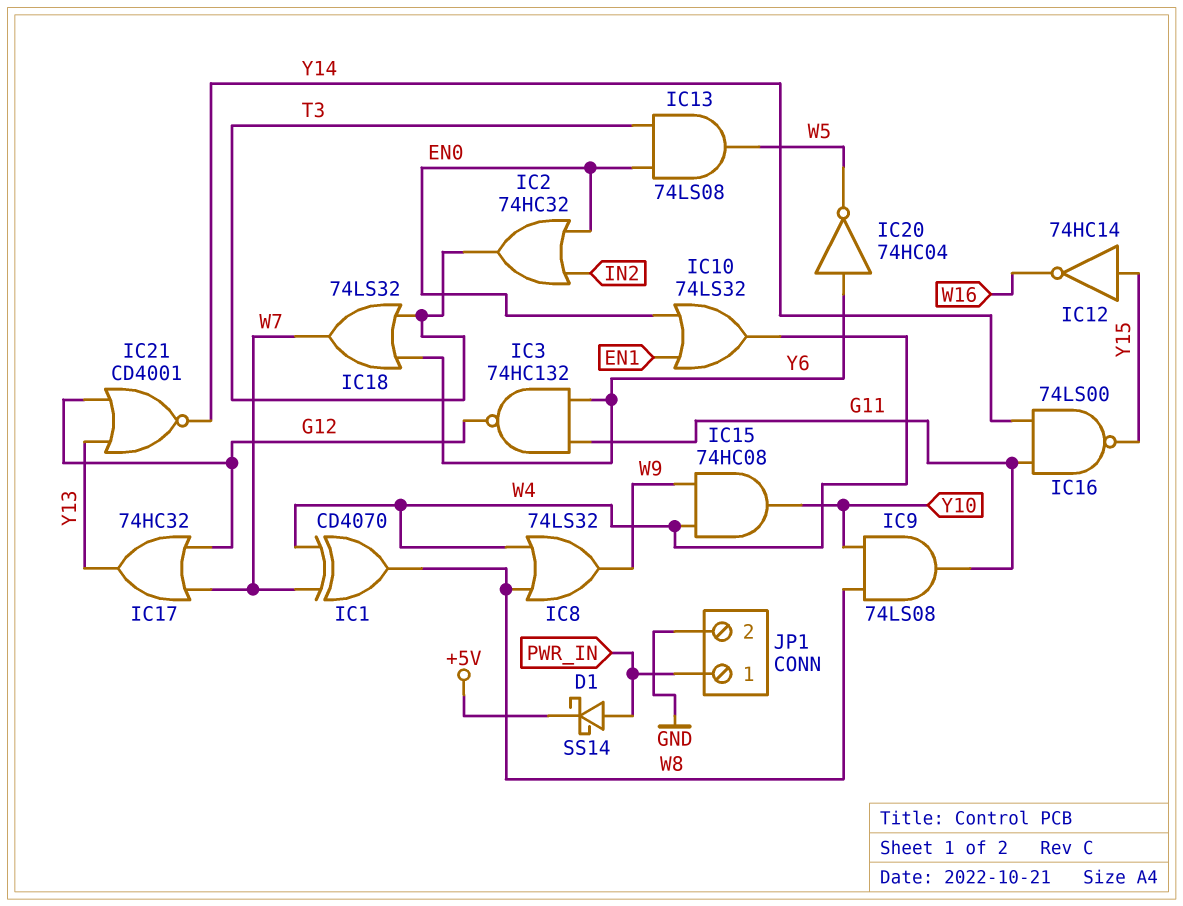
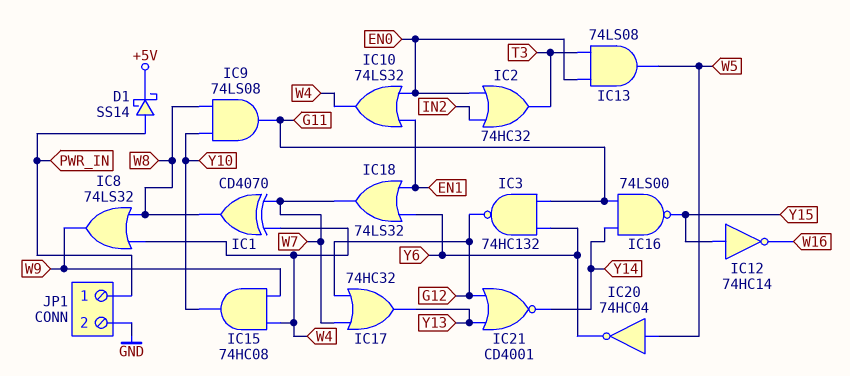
IC18: OR 74LS32 (in T3, in Y6, out W7) -> OR 74LS32 (in EN1, in Y6, out W7)
IC20: NOT 74HC04 (in Y6, out W5) -> NOT 74HC04 (in W5, out Y6)

